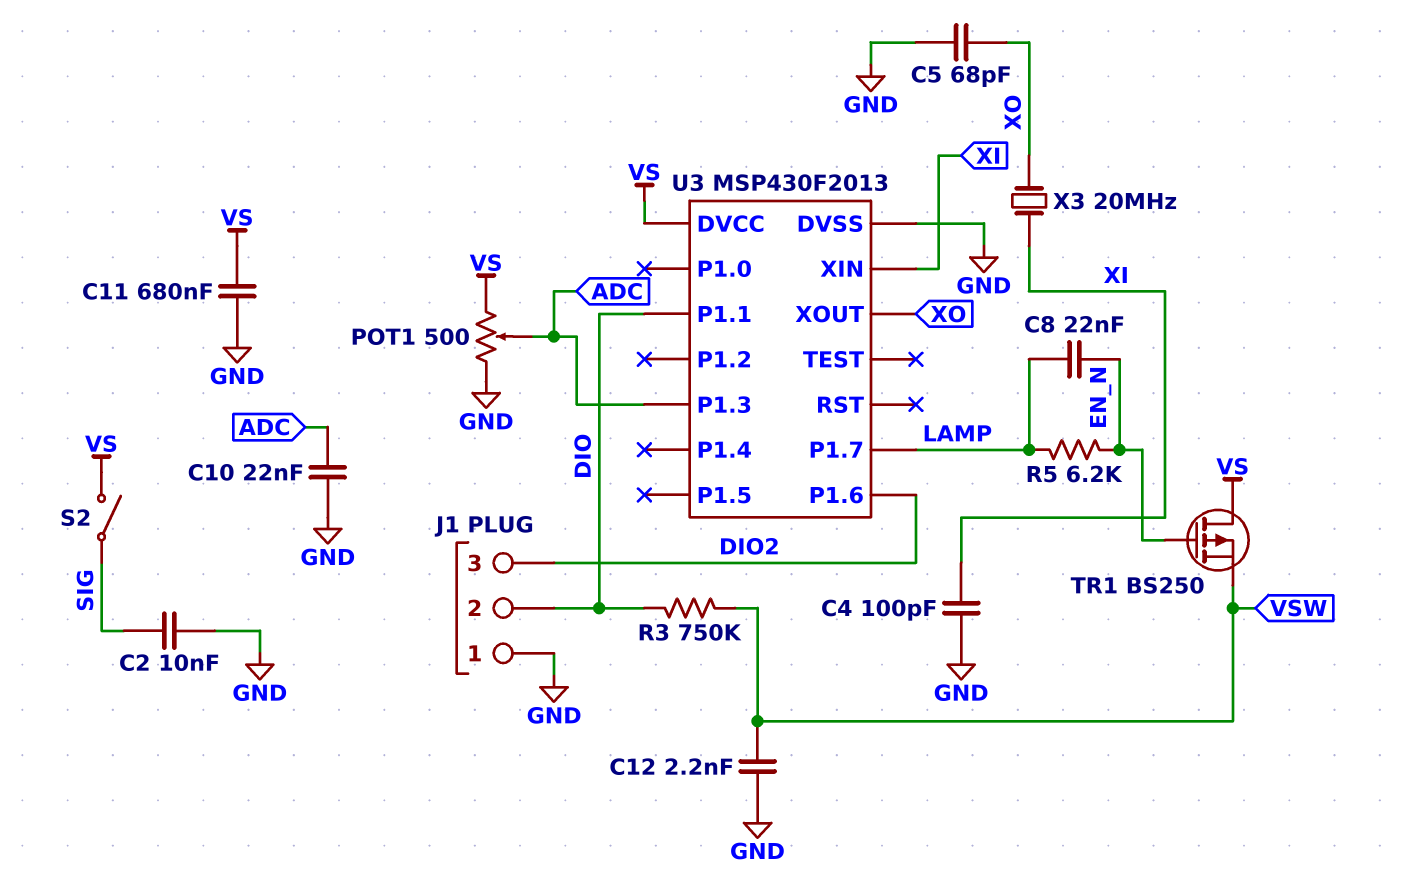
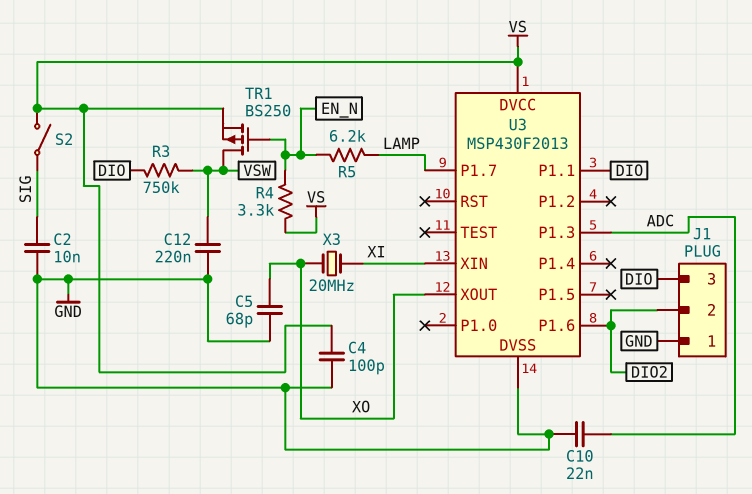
C4: 100pF (GND, XI) -> 100pF (GND, VS)
C8: 22nF (EN_N, LAMP) -> none
C11: 680nF (GND, VS) -> none
C12: 2.2nF (GND, VSW) -> 220nF (GND, VSW)
J1 pin 2: DIO -> DIO2
J1 pin 3: DIO2 -> DIO
POT1: 500 (GND, VS, wiper ADC) -> none
R4: none -> 3.3k (EN_N, VS)
TR1: PMOS BS250 (G EN_N, D VS, S VSW) -> PMOS BS250 (G EN_N, D VSW, S VS)

